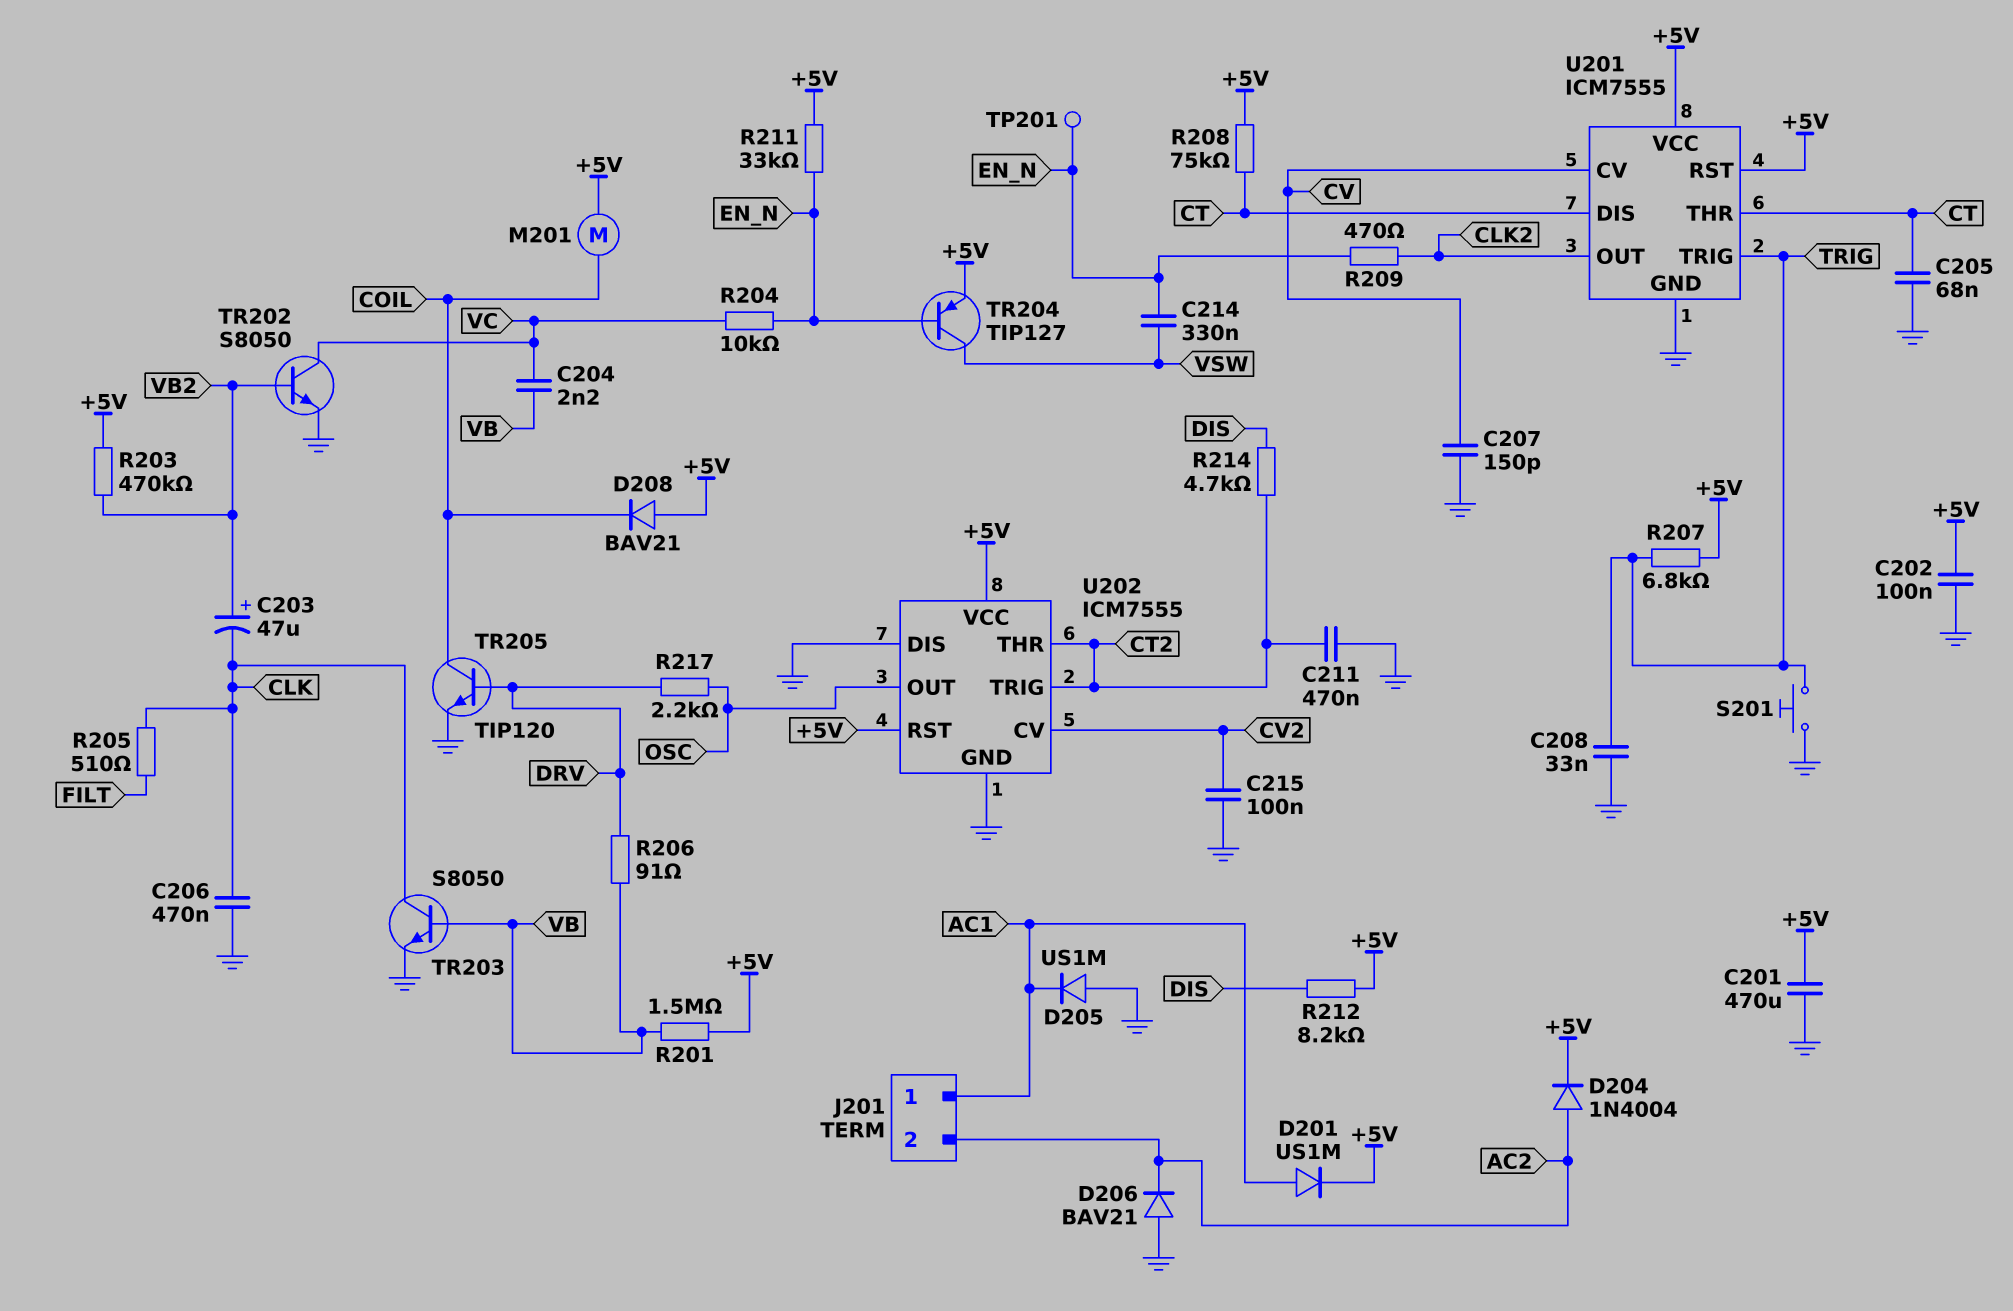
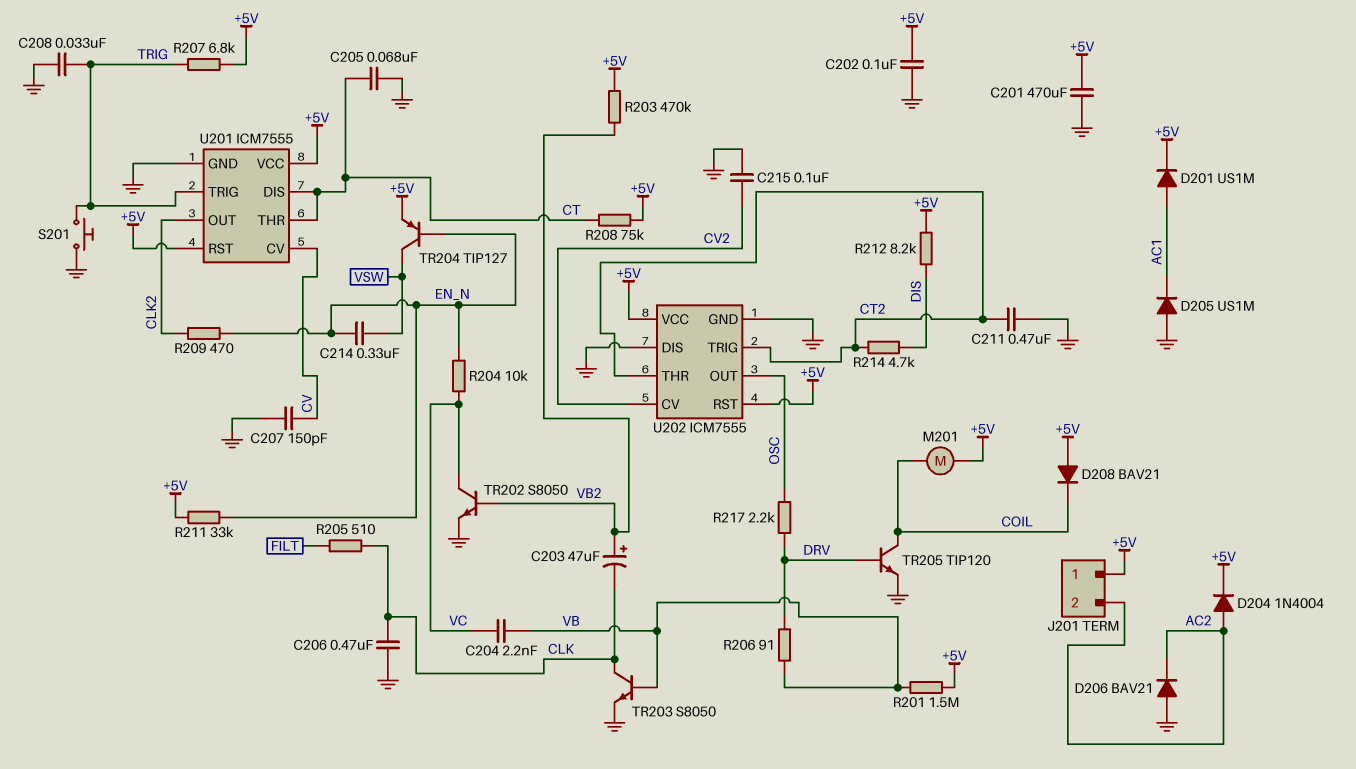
J201 pin 1: AC1 -> +5V
TP201: test point (EN_N) -> none

